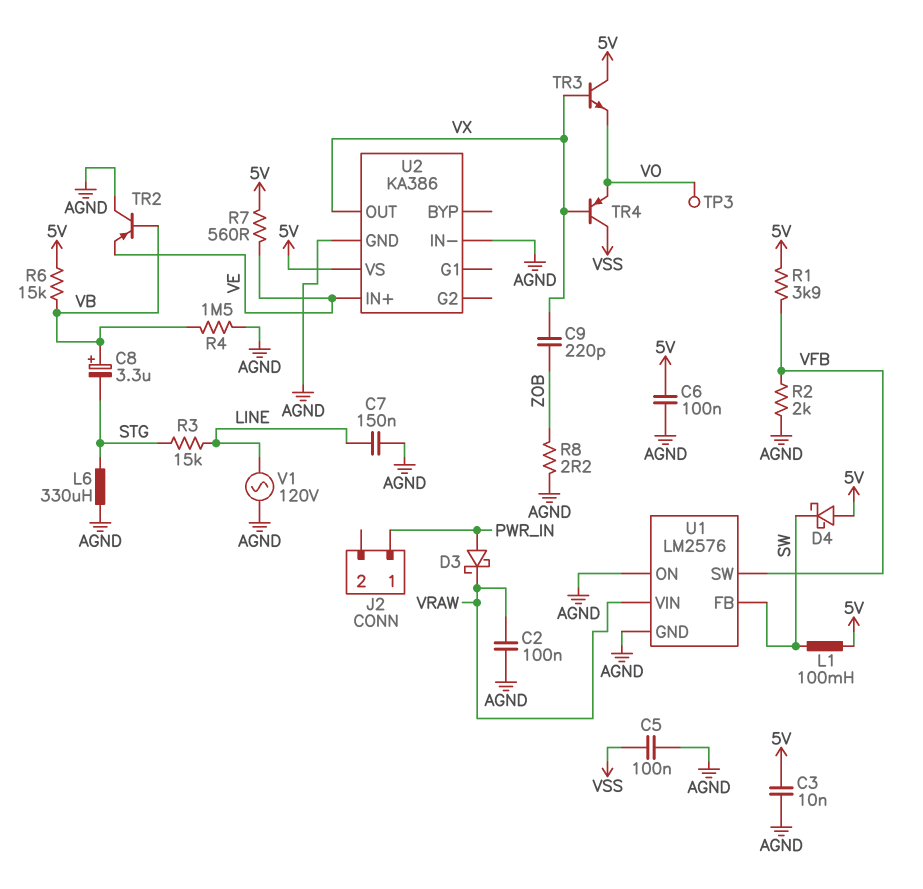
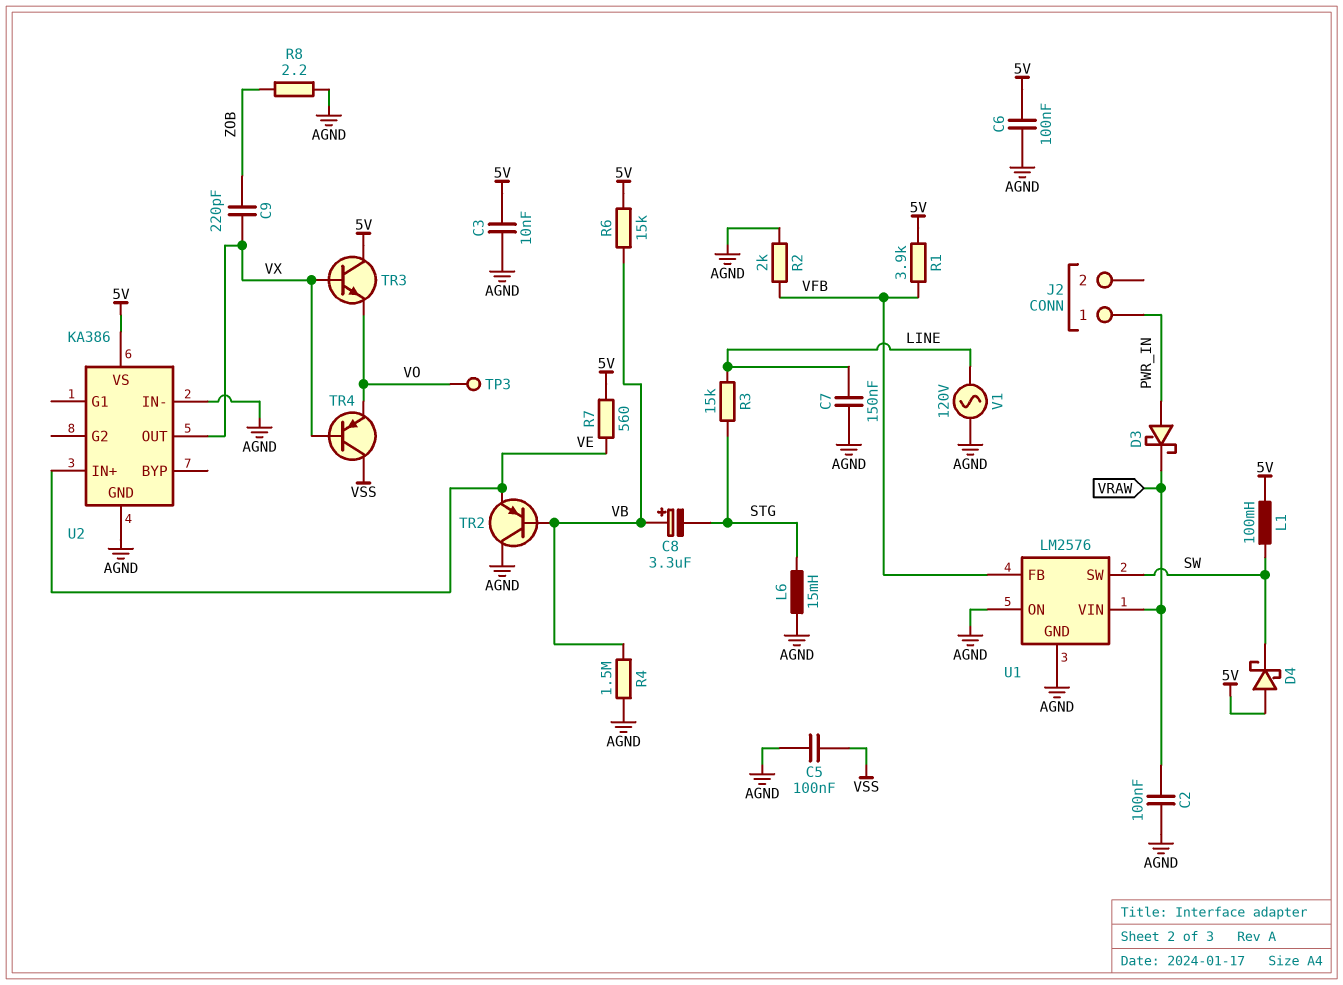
L6: 330uH (AGND, STG) -> 15mH (AGND, STG)
U1 pin FB: SW -> VFB
U1 pin SW: VFB -> SW

